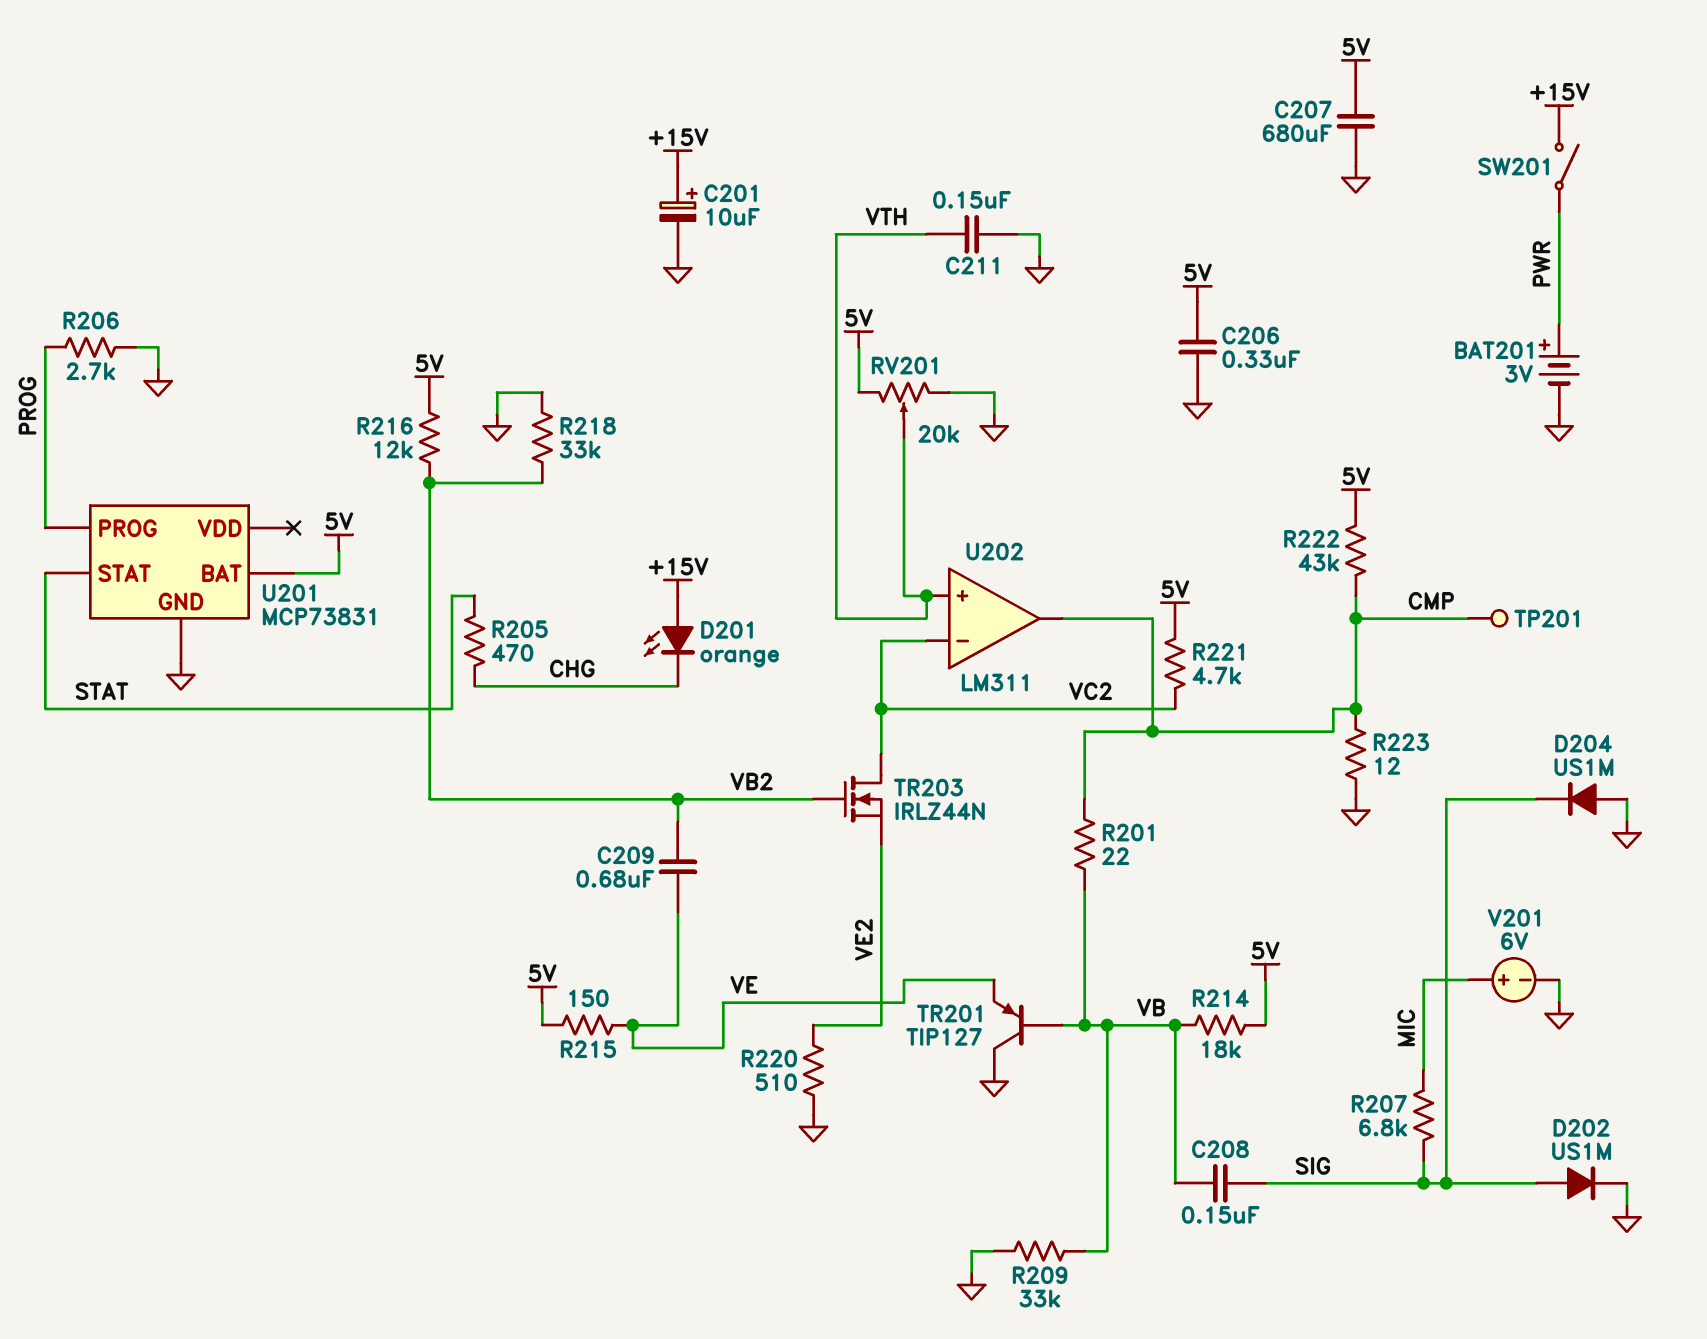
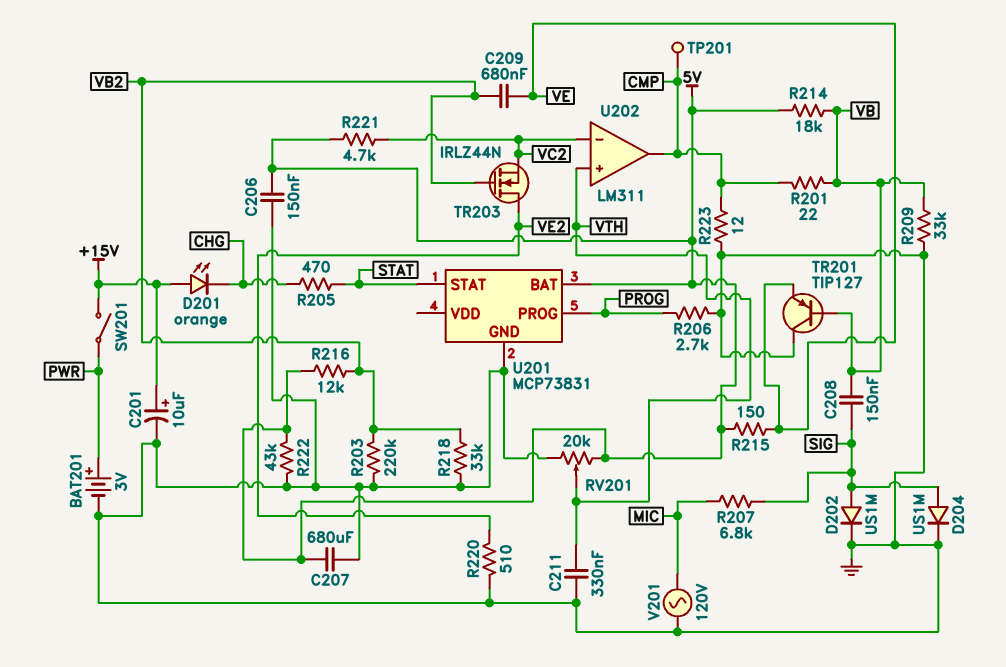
C206: 330nF (5V, GND) -> 150nF (5V, GND)
C211: 150nF (GND, VTH) -> 330nF (GND, VTH)
D204: diode US1M (A GND, K SIG) -> diode US1M (A SIG, K GND)
R203: none -> 220k (GND, VB2)
R222: 43k (5V, CMP) -> 43k (5V, GND)
TR203: NMOS IRLZ44N (G VB2, D VC2, S VE2) -> NMOS IRLZ44N (G VB2, D VE2, S VC2)
V201: 6V (plus MIC, minus GND) -> AC 120V (GND, MIC)

